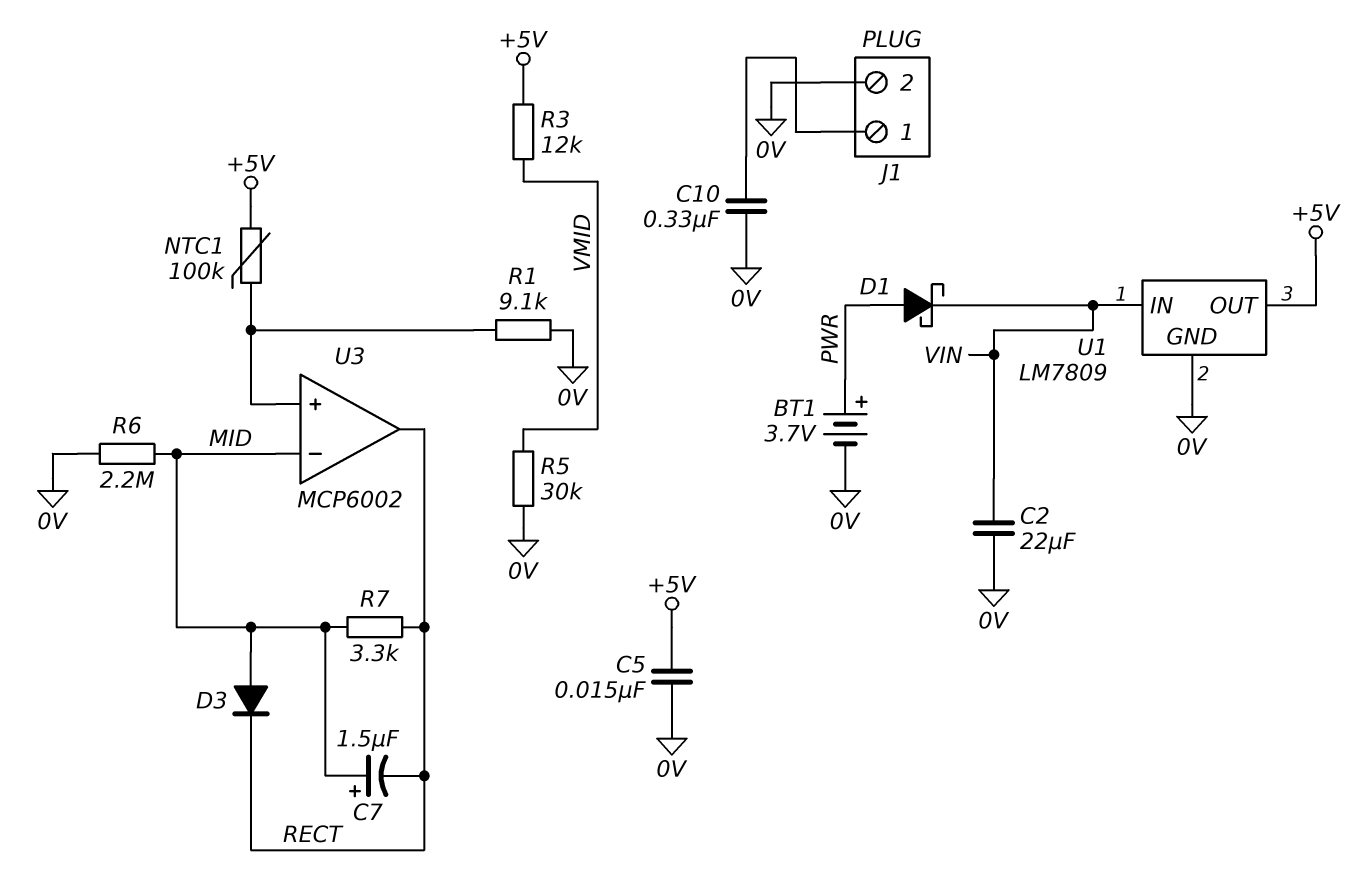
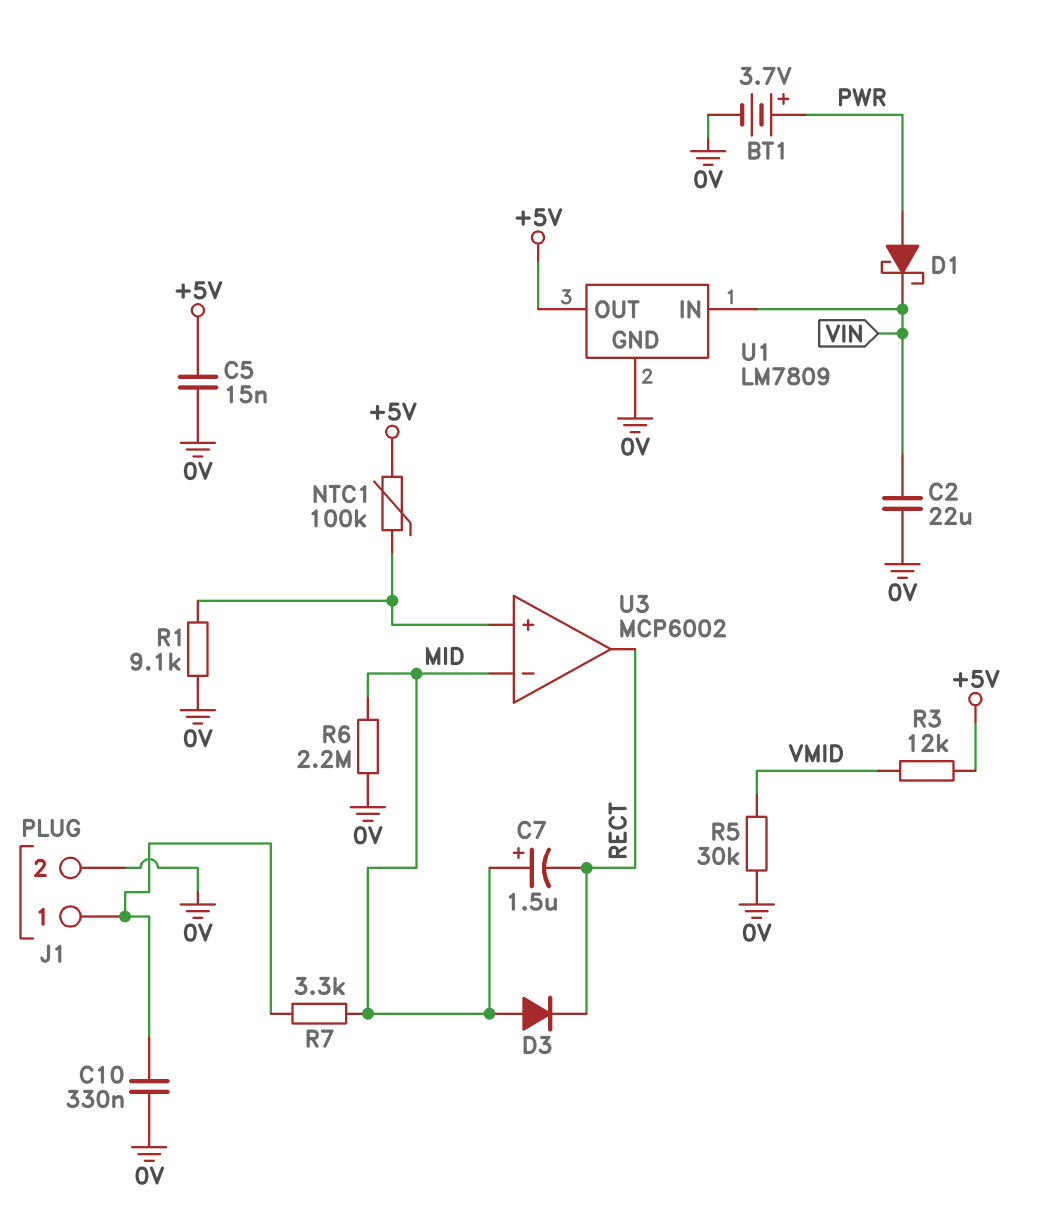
R7: 3.3k (MID, RECT) -> 3.3k (J1/1, MID)

